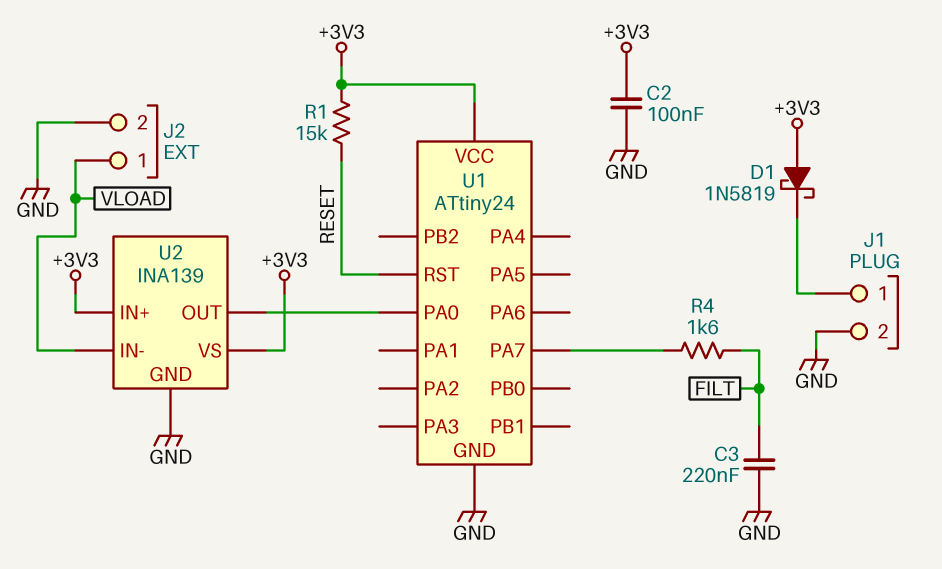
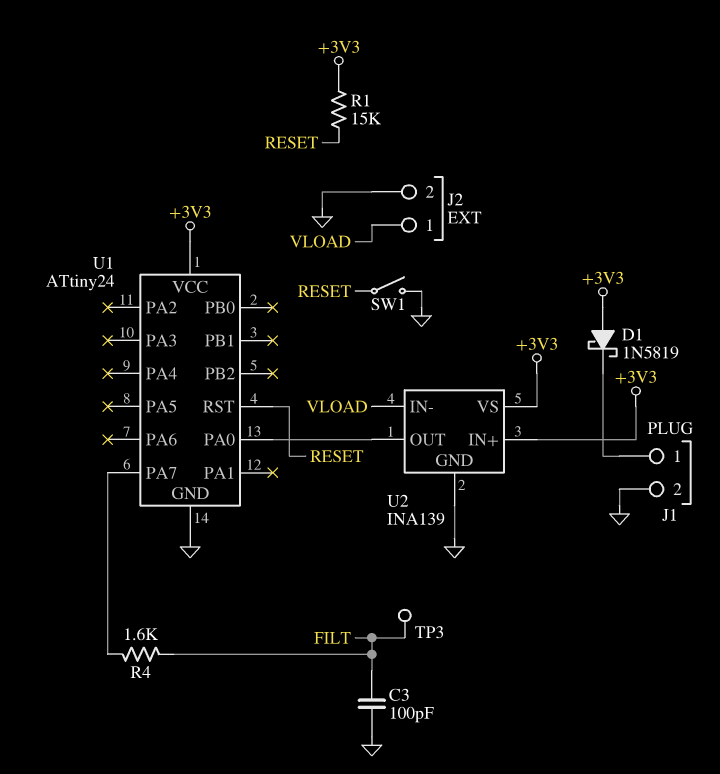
C2: 100nF (+3V3, GND) -> none
C3: 220nF (FILT, GND) -> 100pF (FILT, GND)
SW1: none -> switch (GND, RESET)
TP3: none -> test point (FILT)

